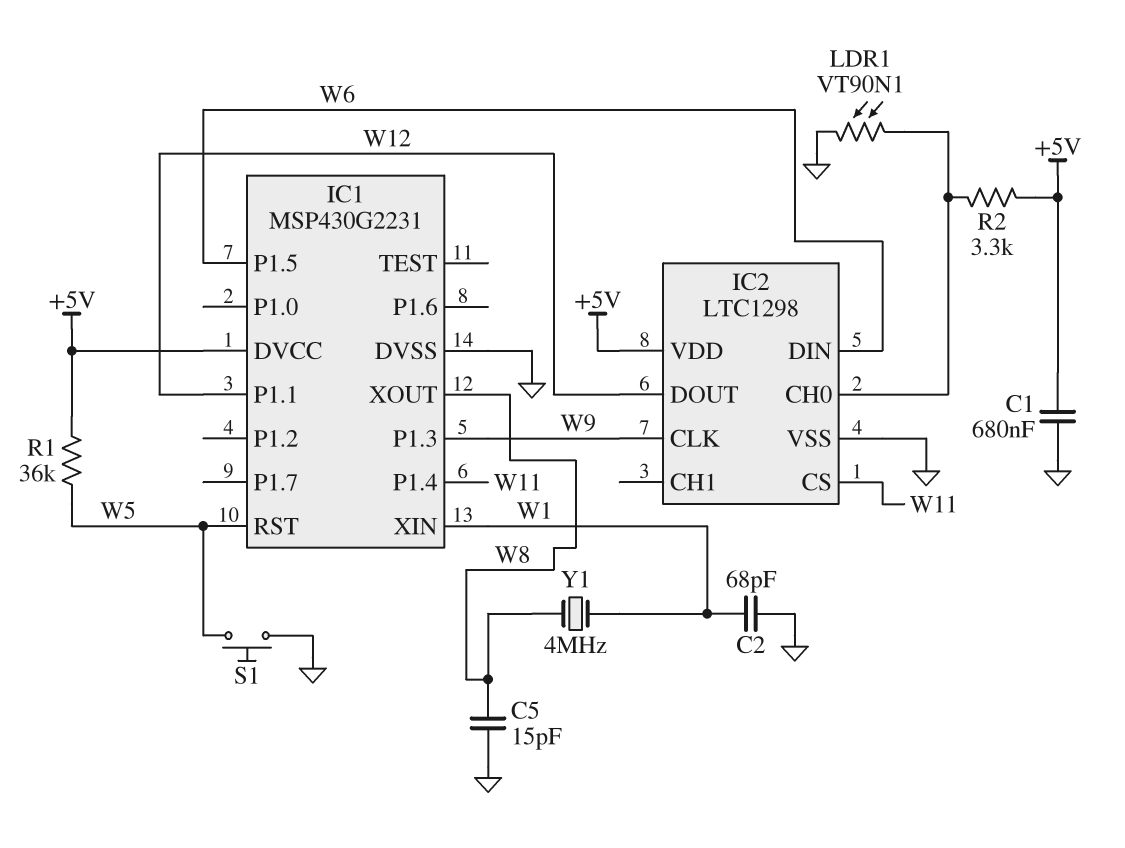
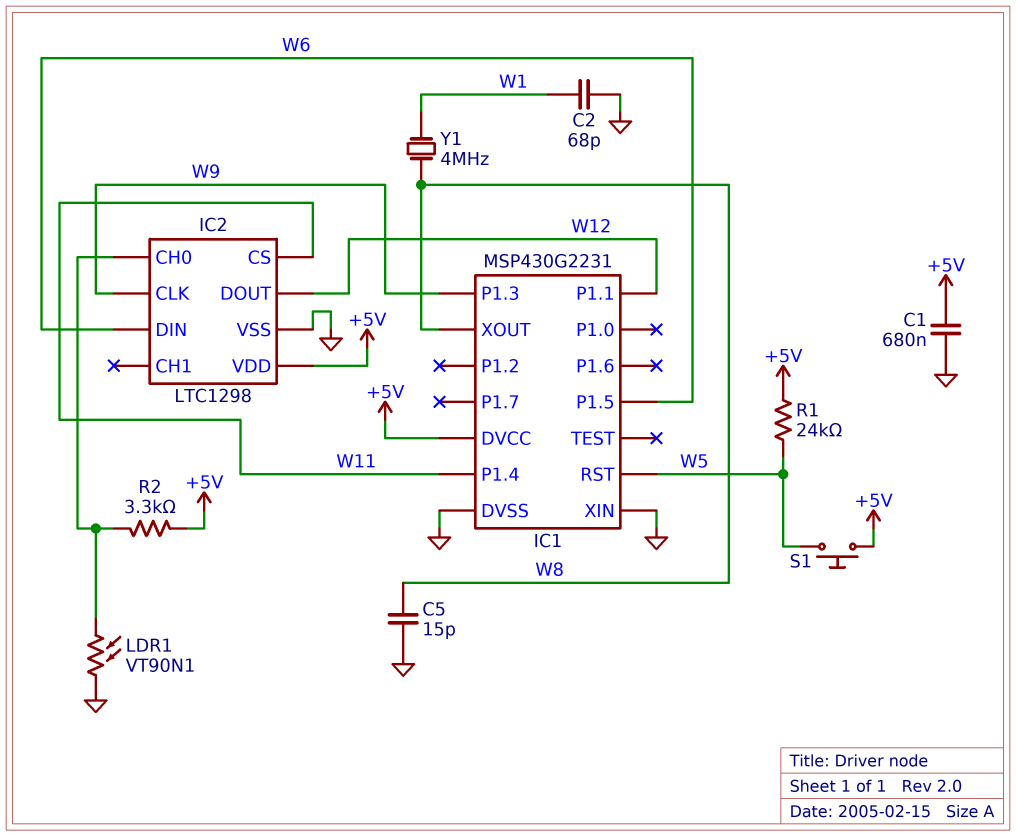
IC1 pin XIN: W1 -> GND
R1: 36k (+5V, W5) -> 24k (+5V, W5)
S1: button (GND, W5) -> button (+5V, W5)

